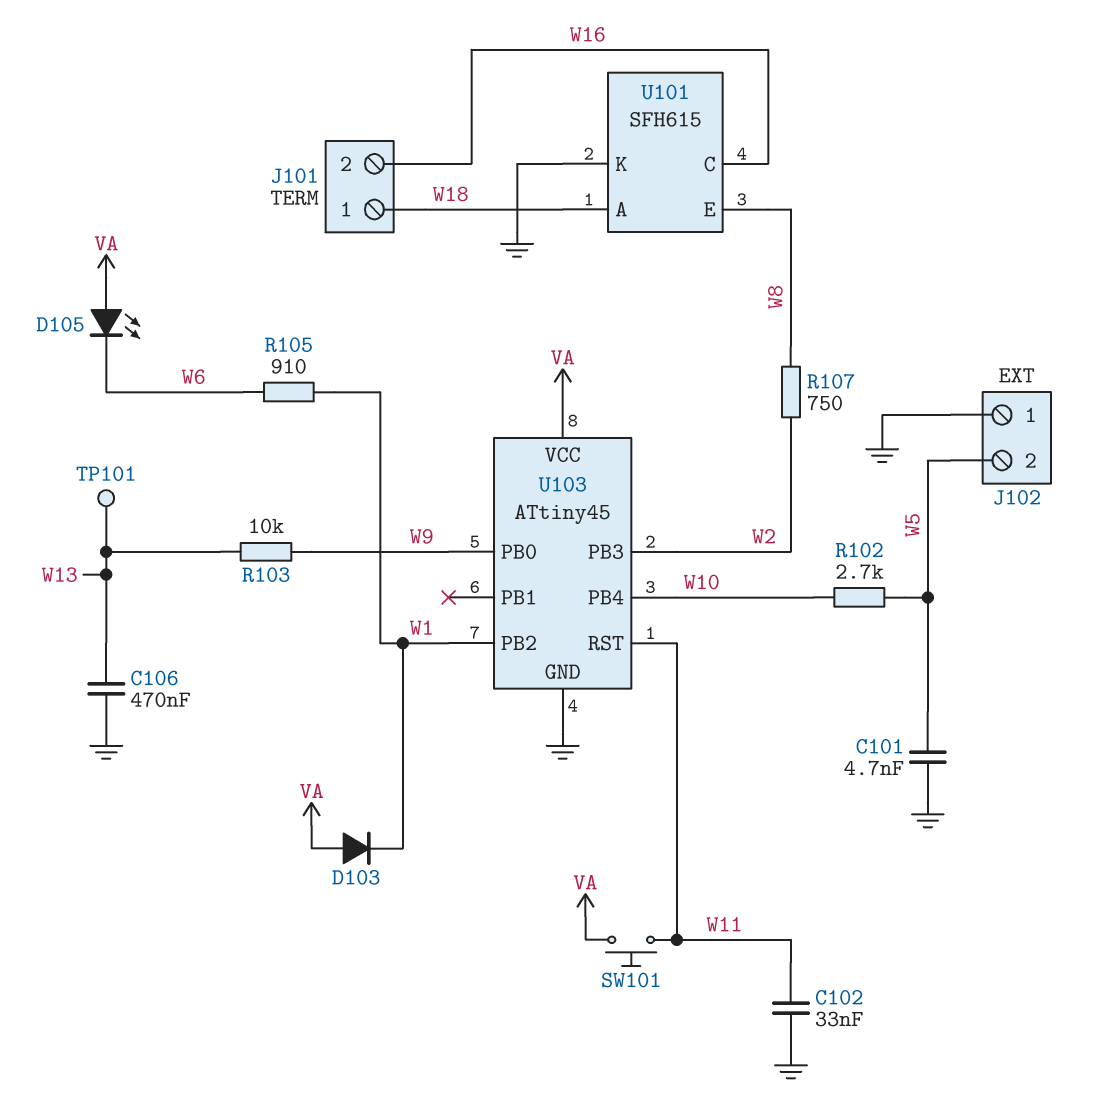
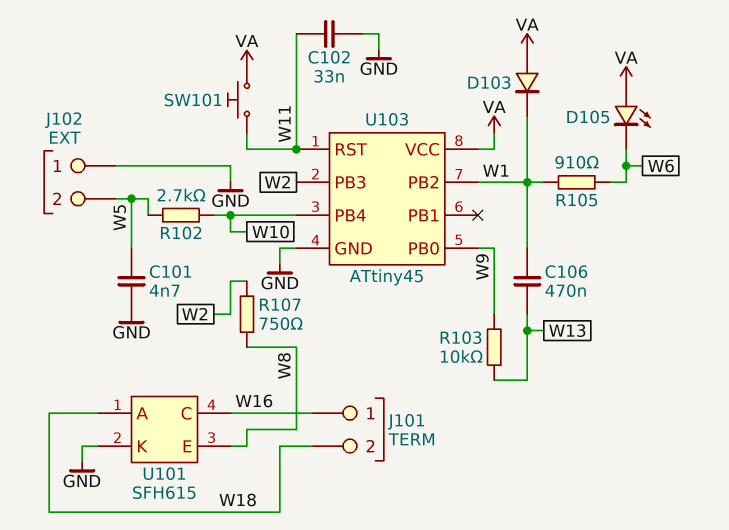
C106: 470nF (GND, W13) -> 470nF (W1, W13)
J101 pin 1: W18 -> W16
J101 pin 2: W16 -> W18
TP101: test point (W13) -> none

